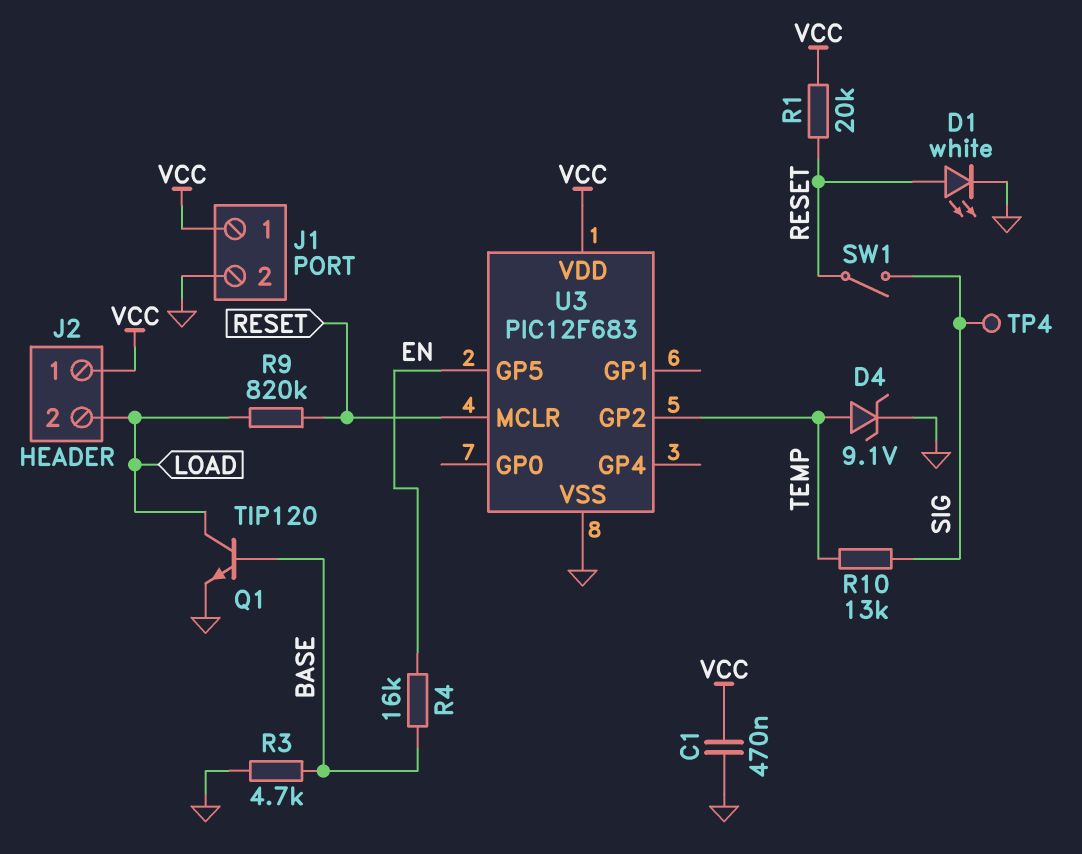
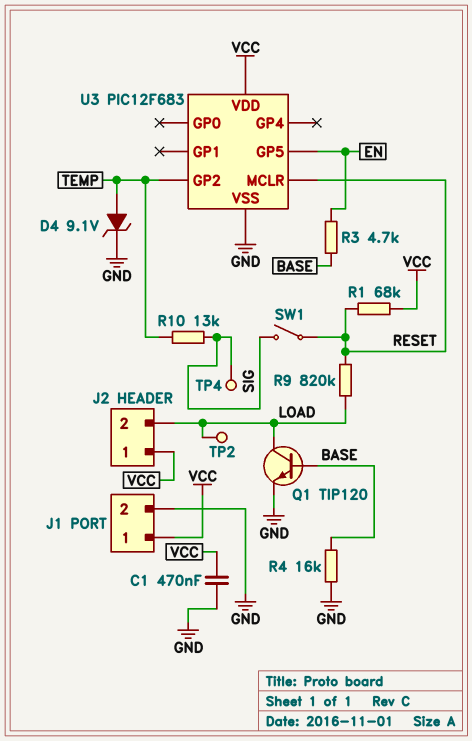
D1: LED white (A RESET, K GND) -> none
R1: 20k (RESET, VCC) -> 68k (RESET, VCC)
R3: 4.7k (BASE, GND) -> 4.7k (BASE, EN)
R4: 16k (BASE, EN) -> 16k (BASE, GND)
TP2: none -> test point (LOAD)

